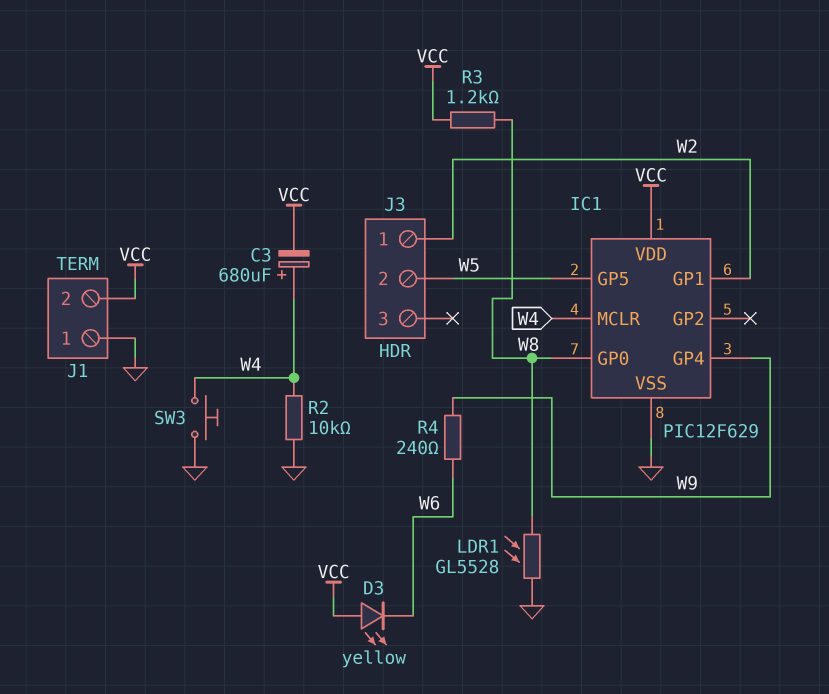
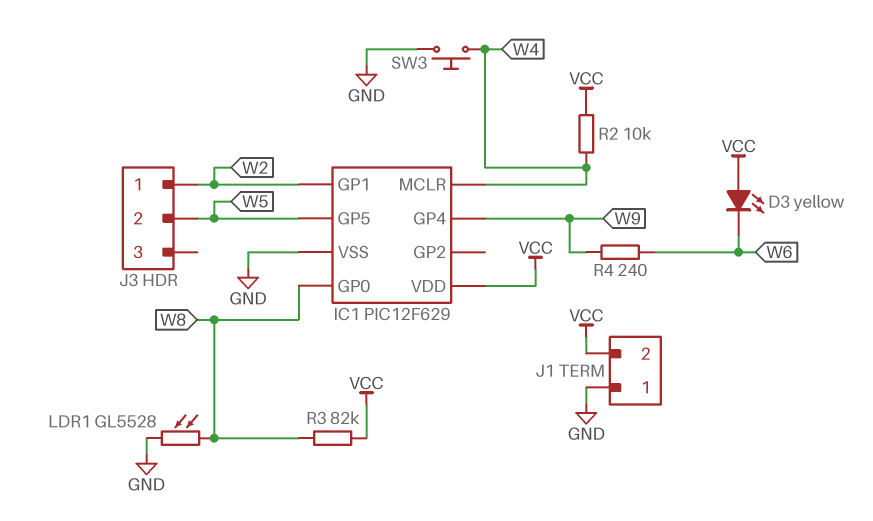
C3: 680uF (plus W4, minus VCC) -> none
R2: 10k (GND, W4) -> 10k (VCC, W4)
R3: 1.2k (VCC, W8) -> 82k (VCC, W8)

